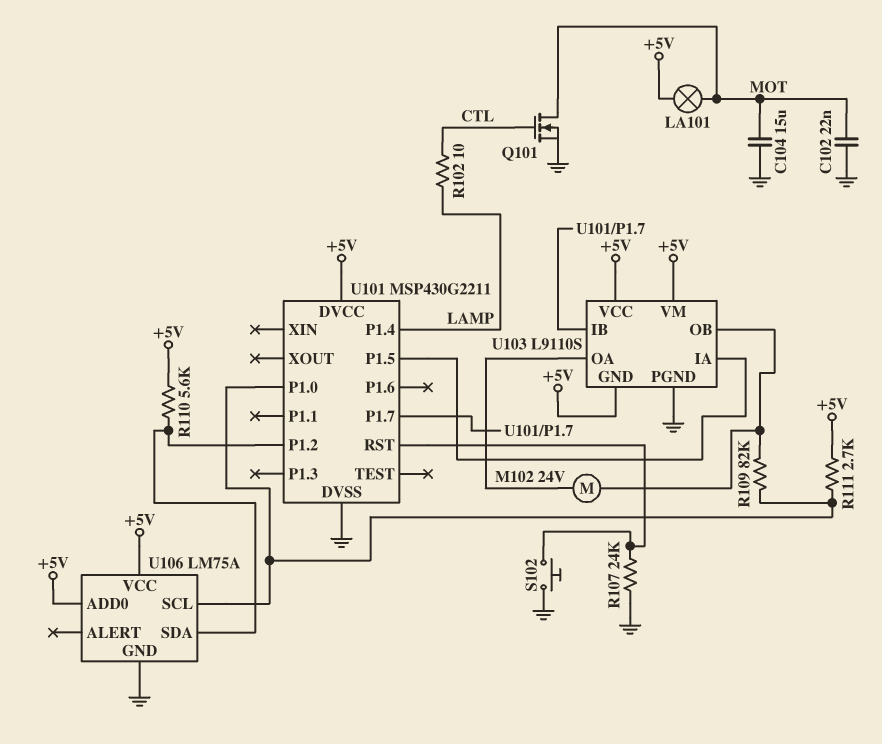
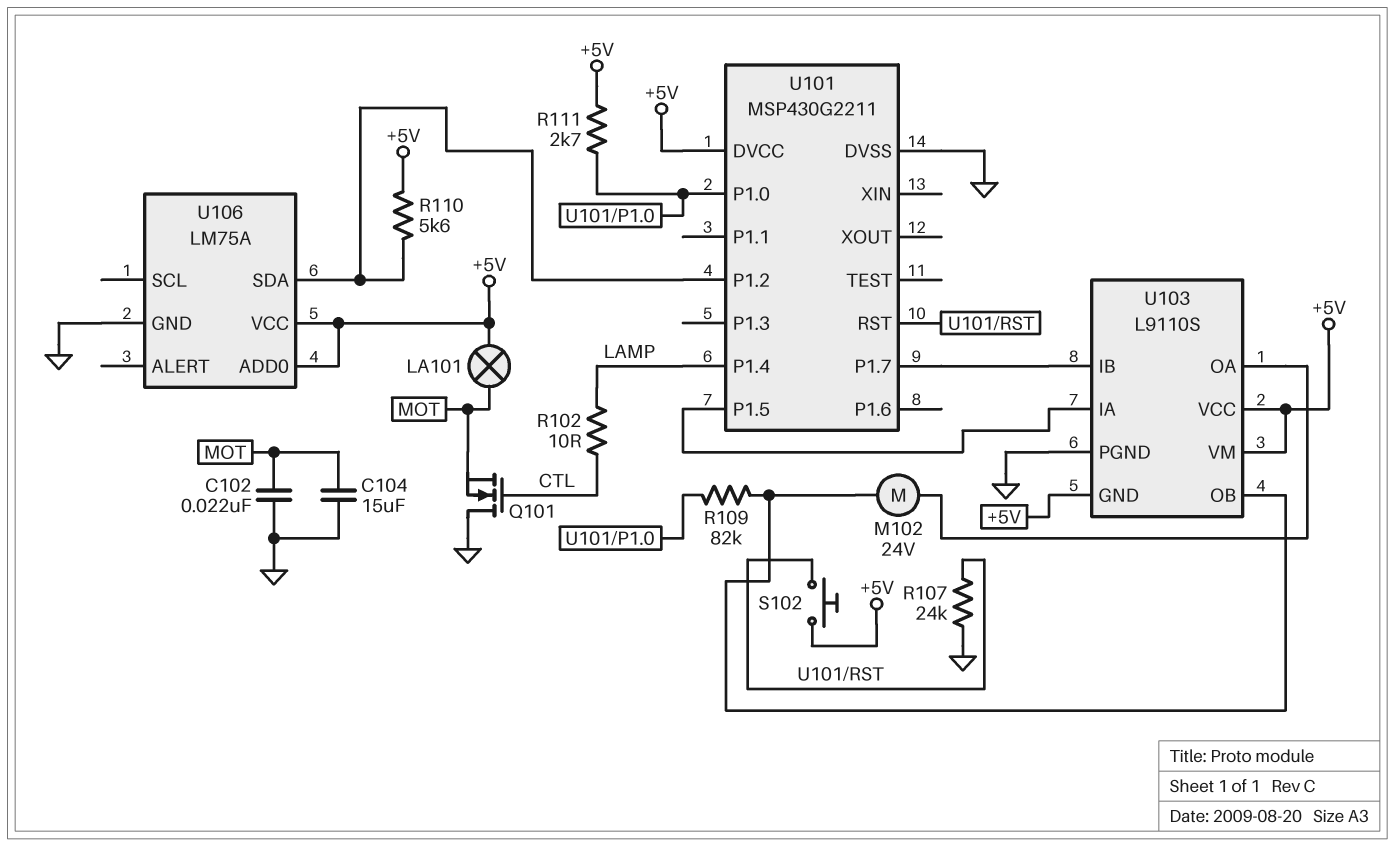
Q101: NMOS (G CTL, D MOT, S GND) -> NMOS (G CTL, D GND, S MOT)
S102: button (GND, U101/RST) -> button (+5V, U101/RST)
U106 pin SCL: U101/P1.0 -> none

